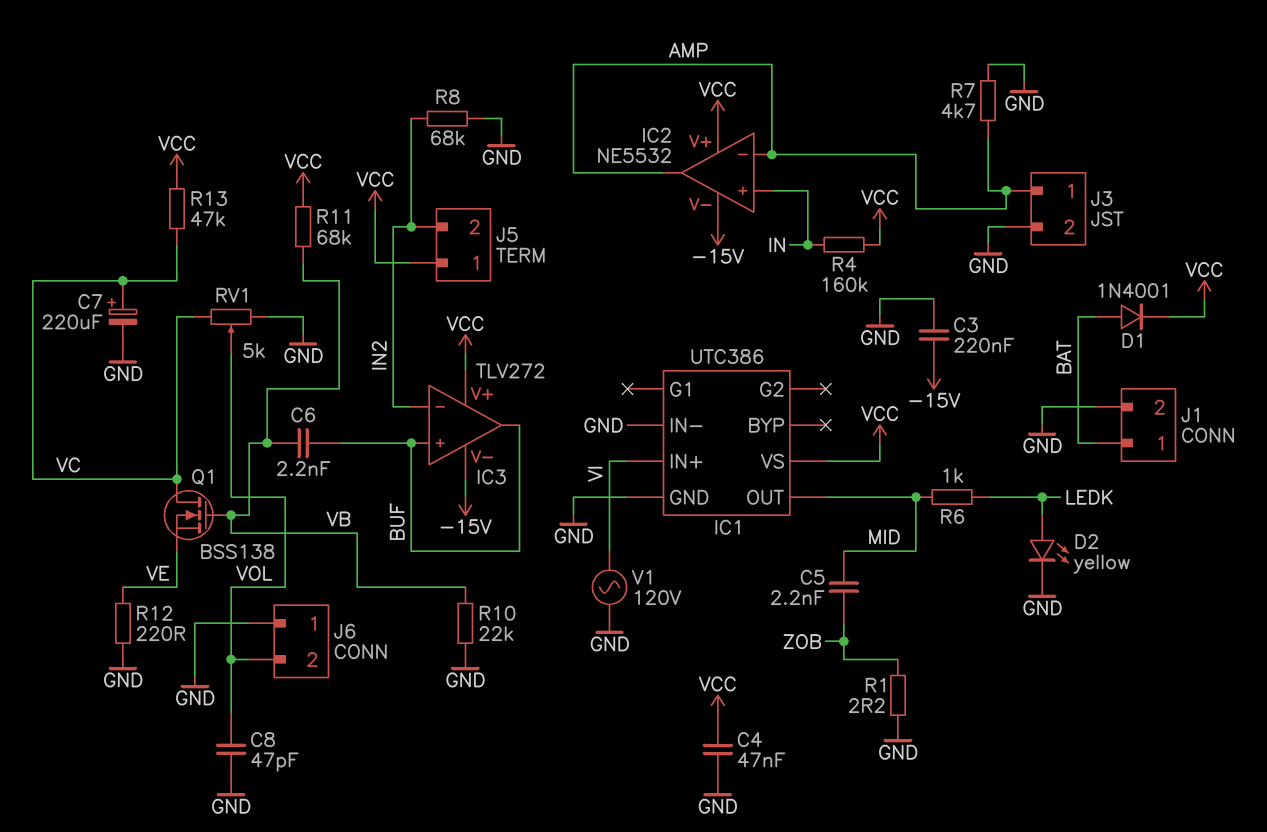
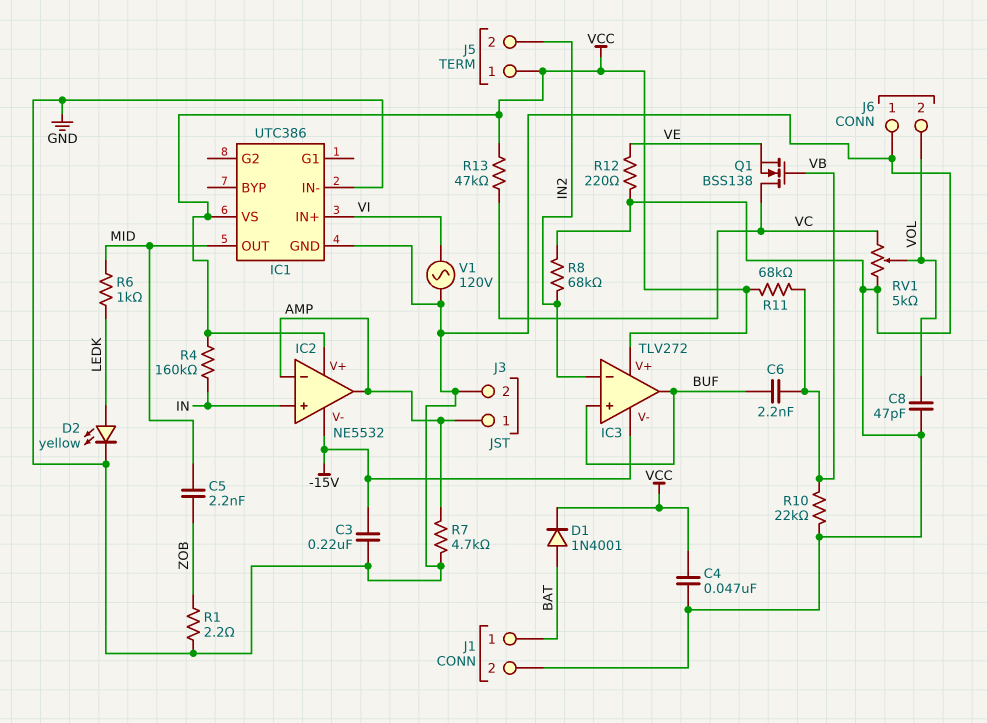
C7: 220uF (plus VC, minus GND) -> none

